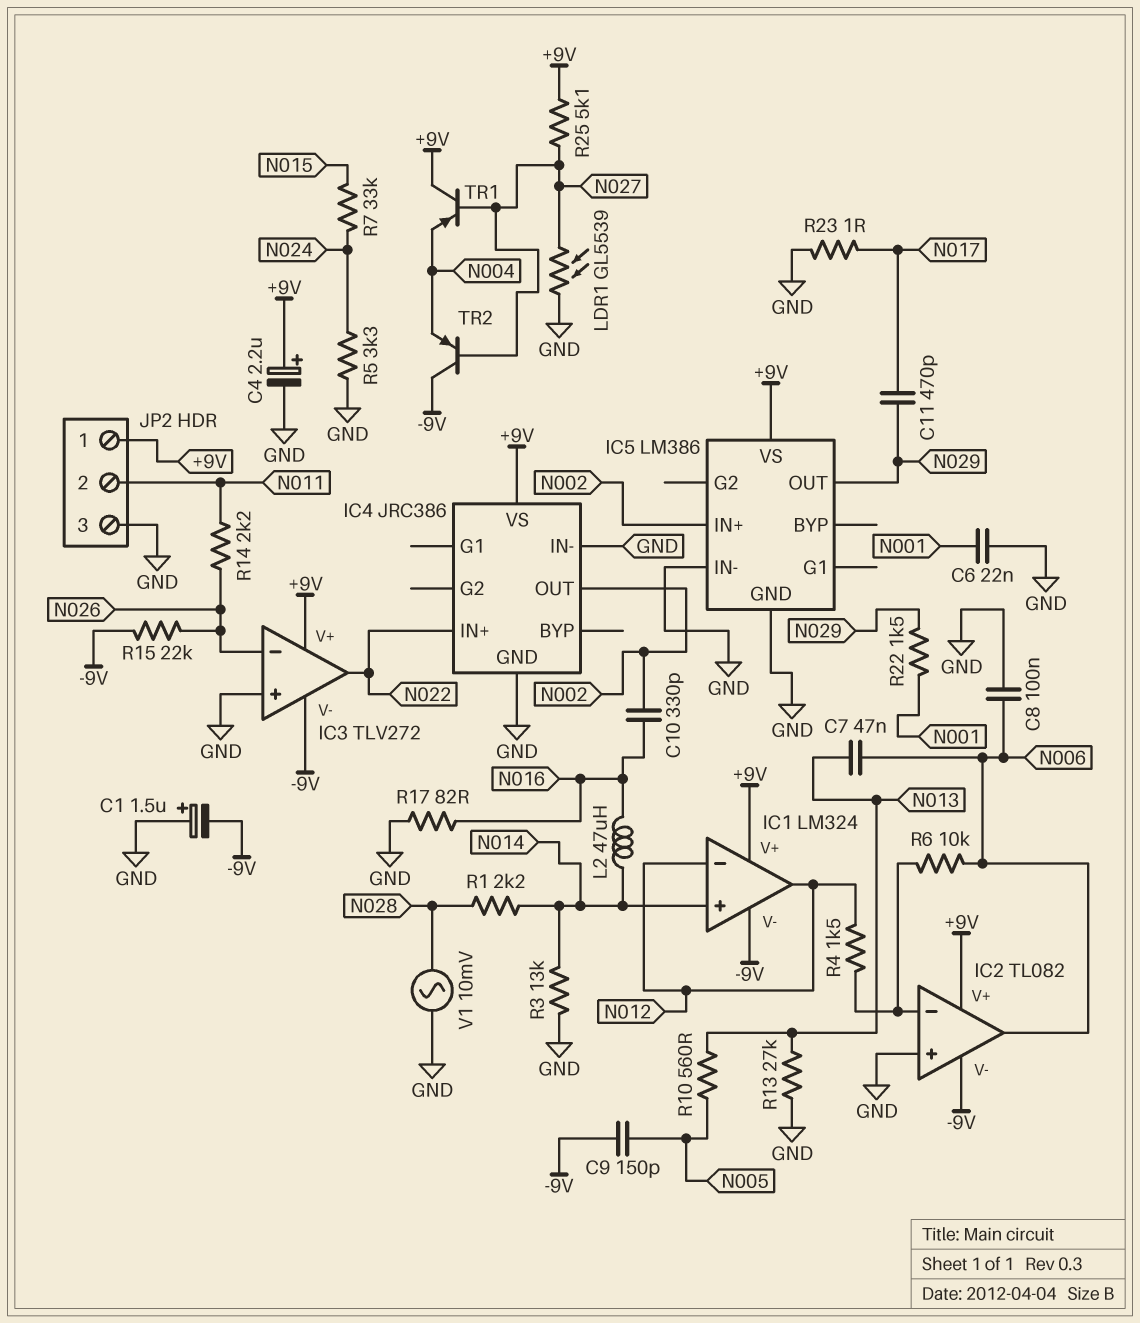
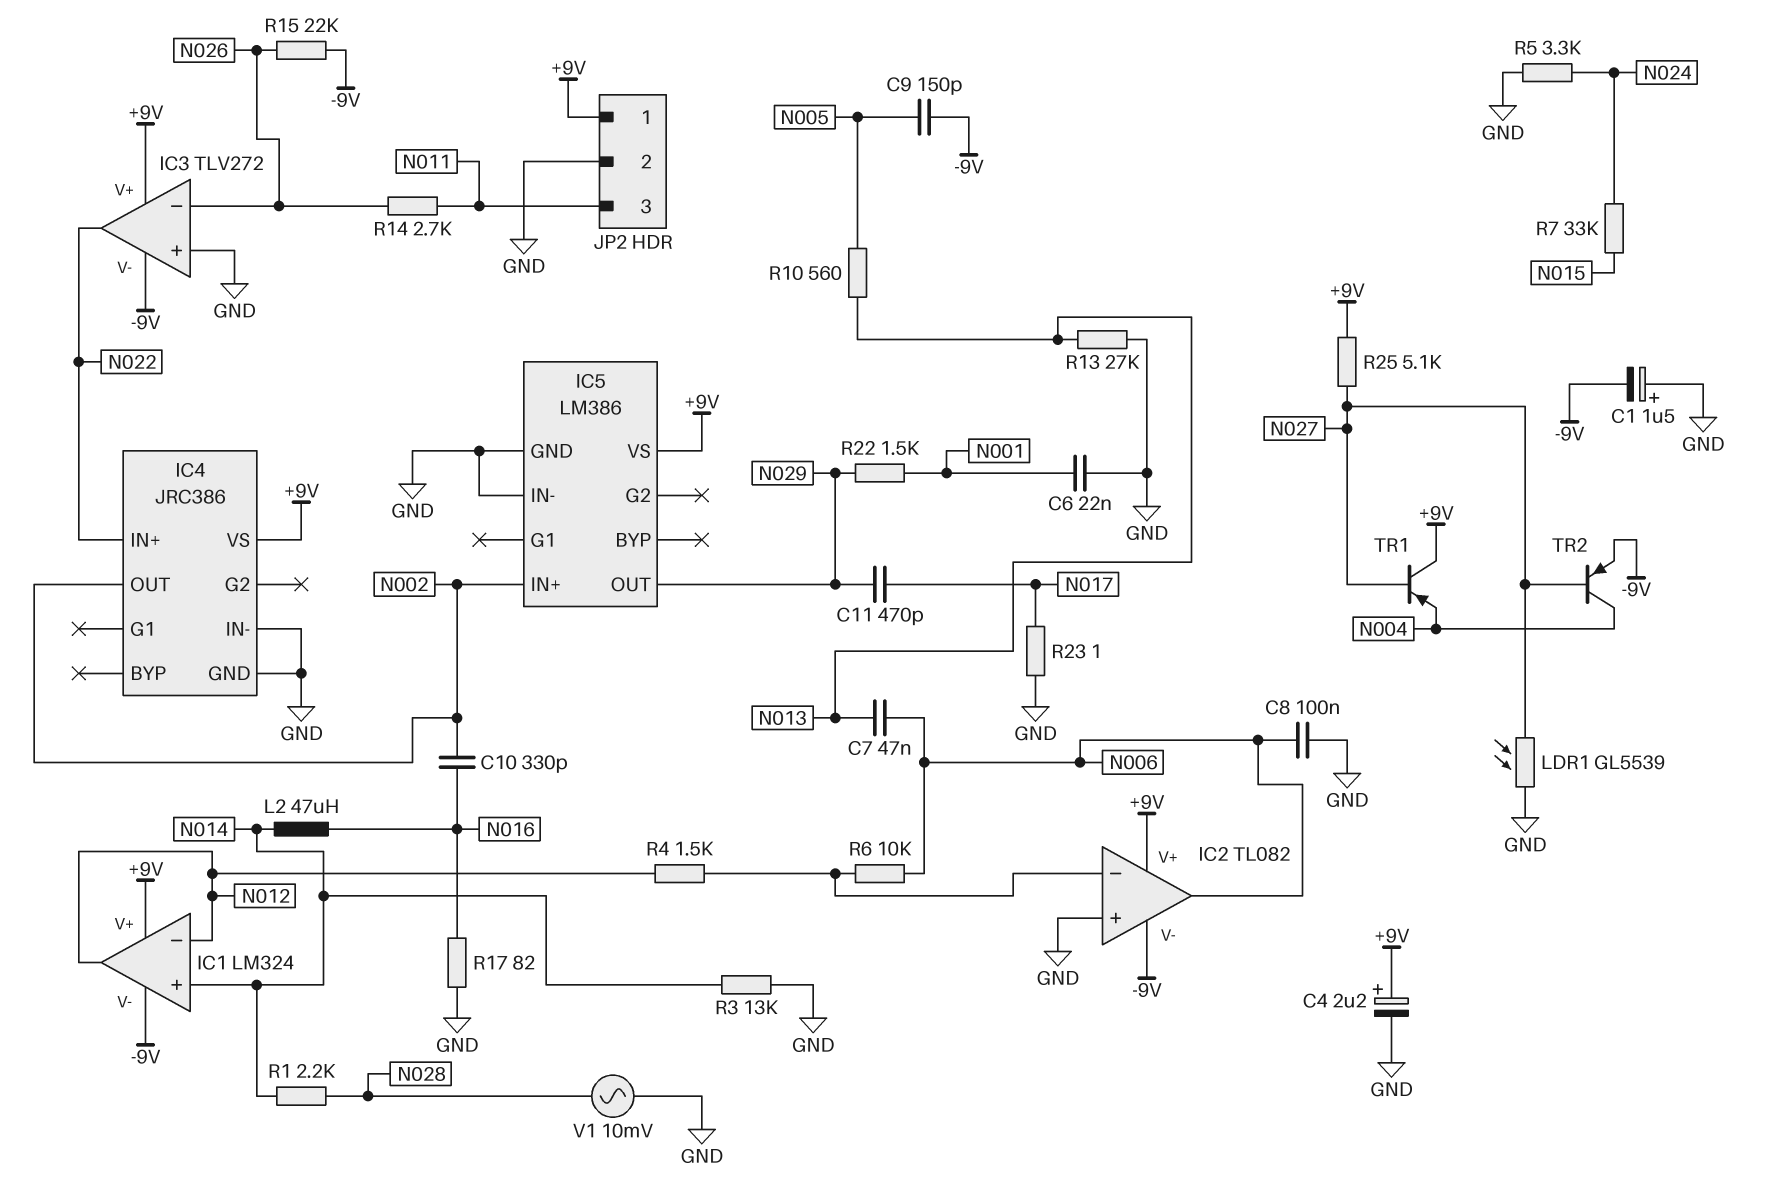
JP2 pin 2: N011 -> GND
JP2 pin 3: GND -> N011
R14: 2.2k (N011, N026) -> 2.7k (N011, N026)
TR2: PNP (B N027, C -9V, E N004) -> PNP (B N027, C N004, E -9V)

